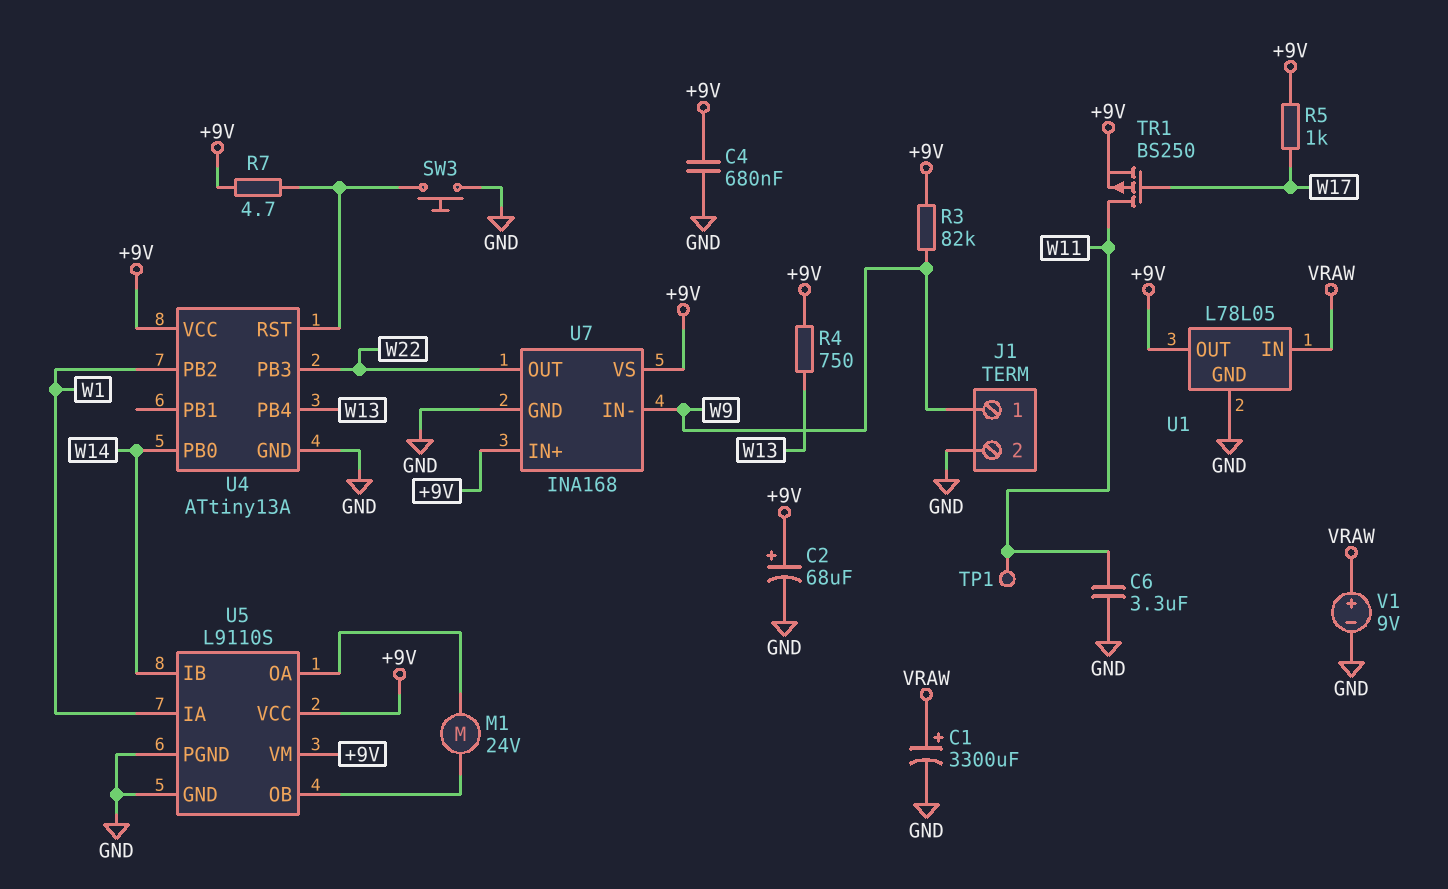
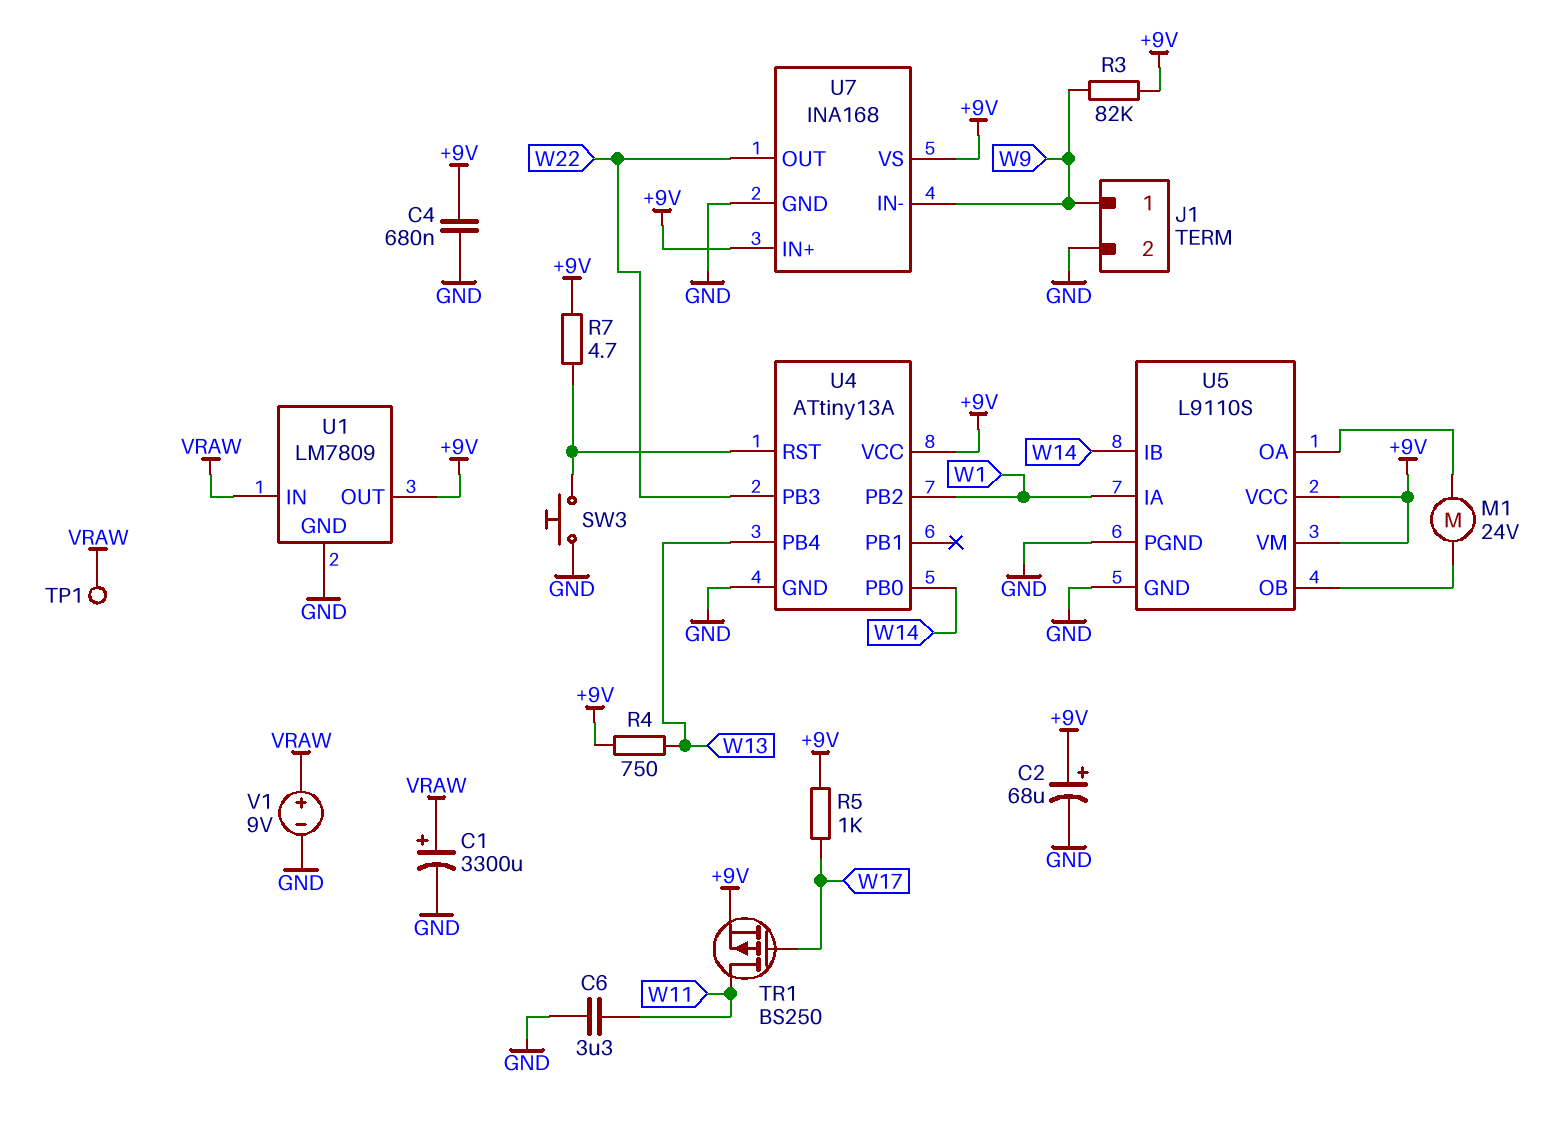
TP1: test point (W11) -> test point (VRAW)
U1: L78L05 -> LM7809

